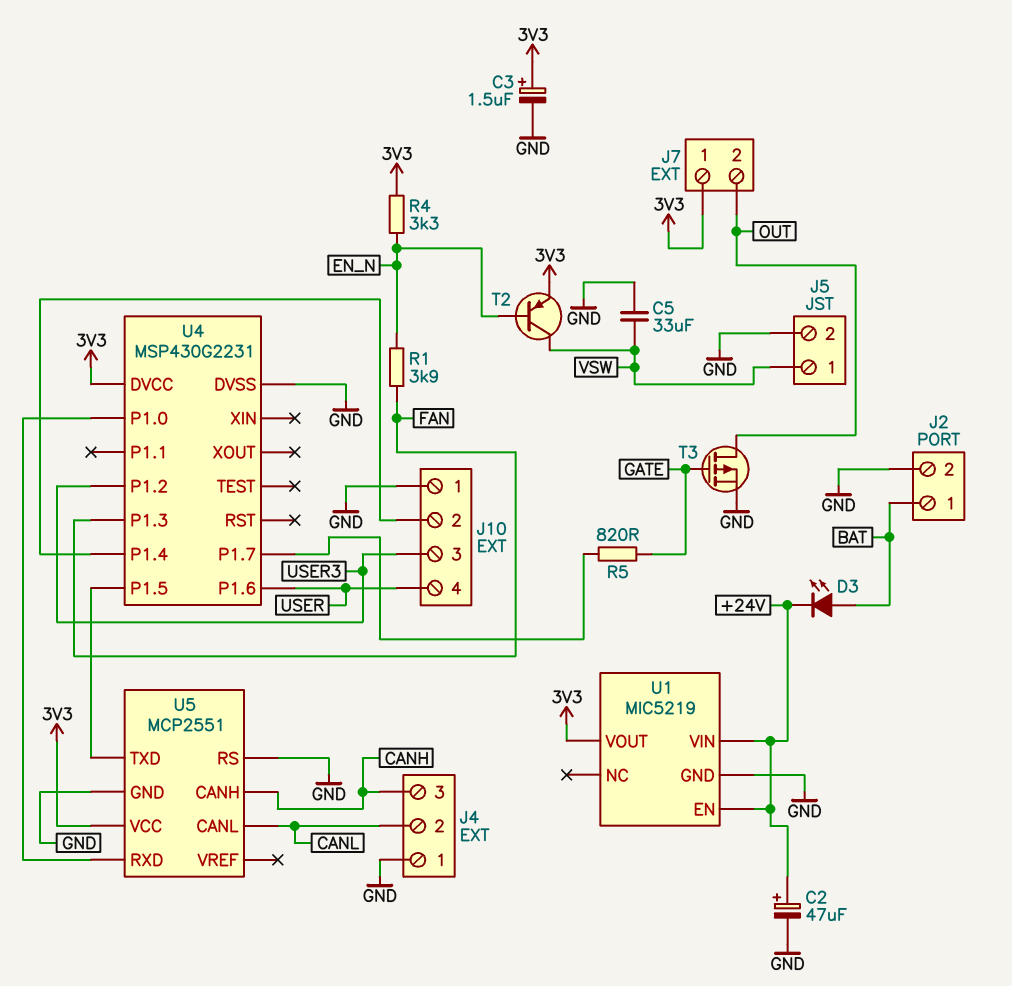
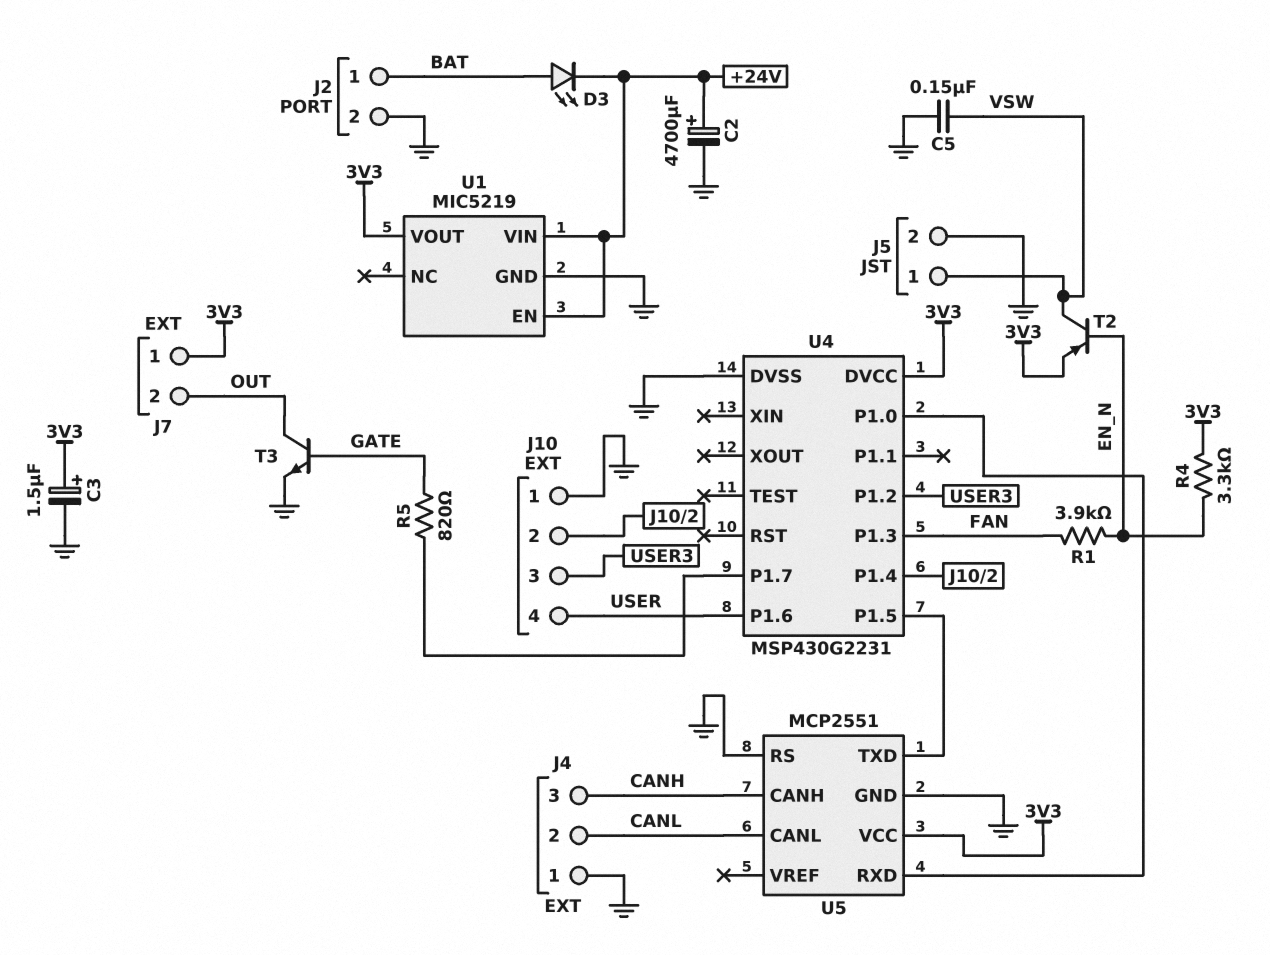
C2: 47uF (plus +24V, minus GND) -> 4700uF (plus +24V, minus GND)
C5: 33uF (GND, VSW) -> 150nF (GND, VSW)
T3: PMOS (G GATE, D OUT, S GND) -> NPN (B GATE, C OUT, E GND)

